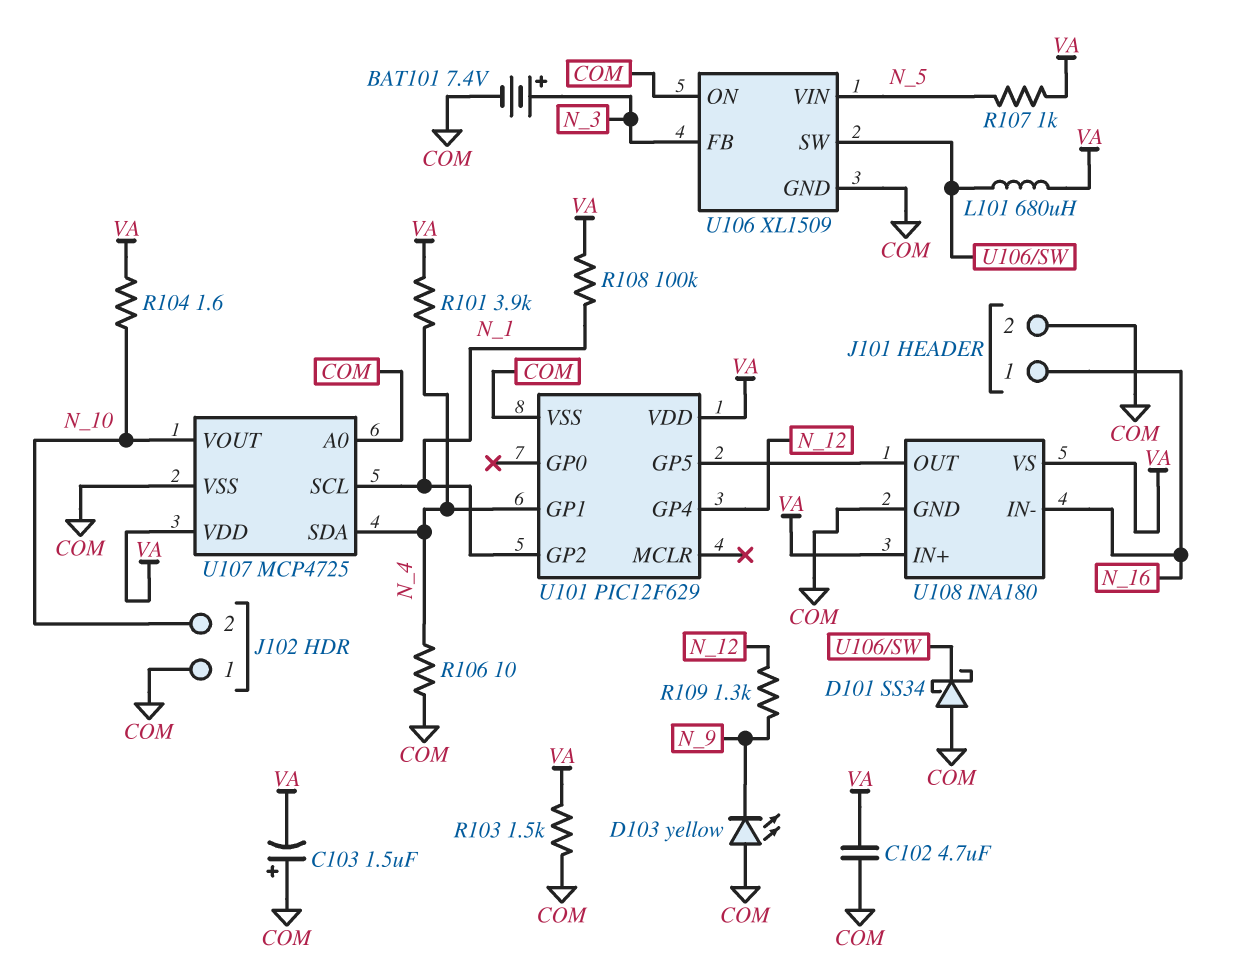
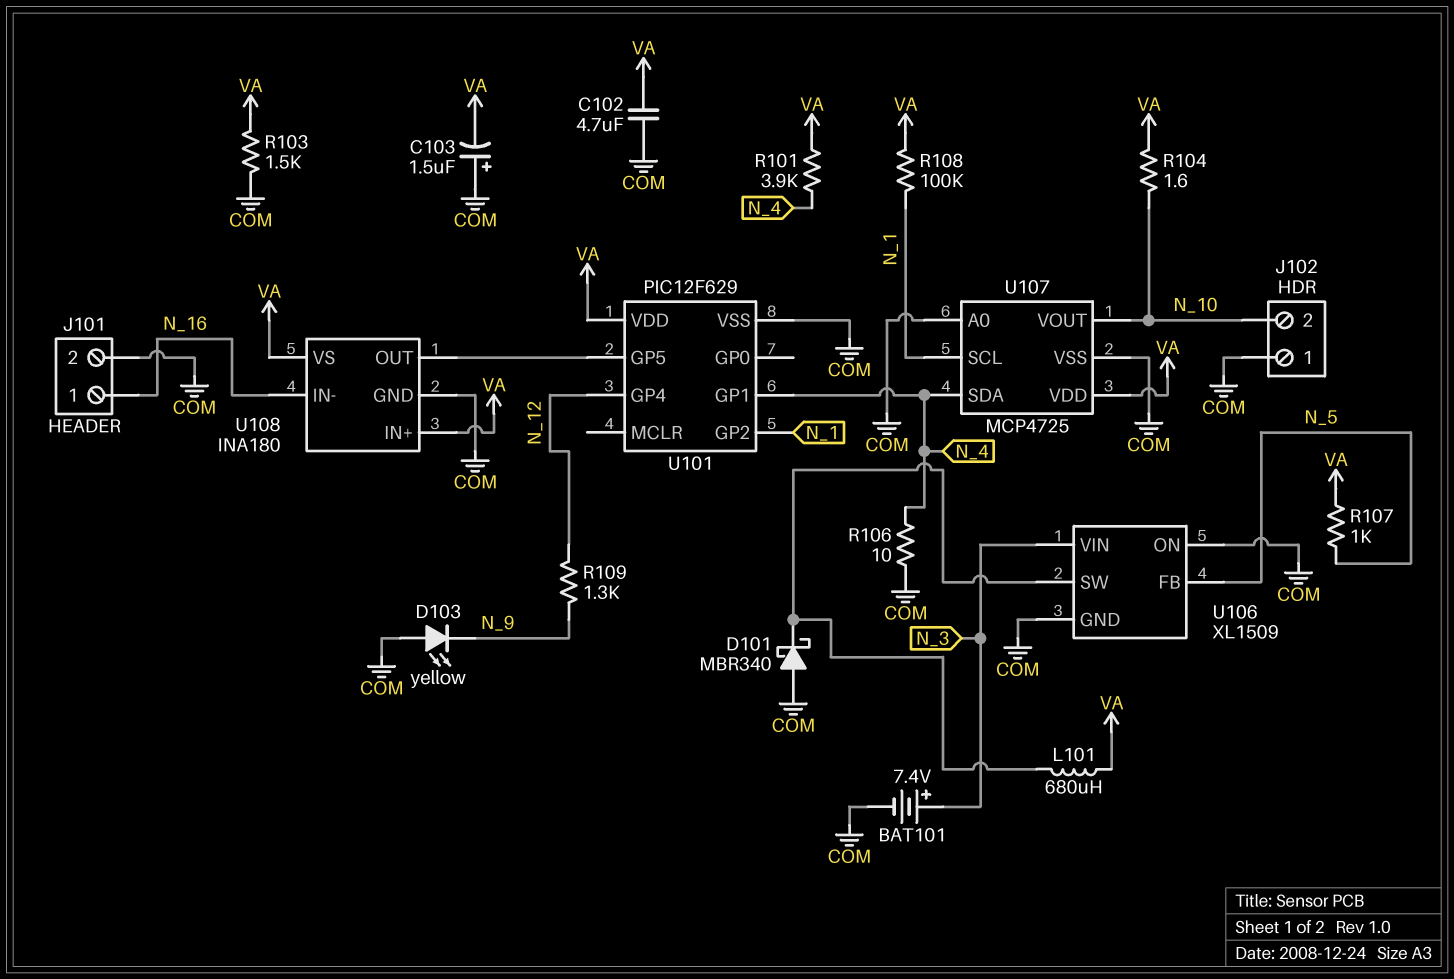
D101: schottky SS34 (A COM, K U106/SW) -> schottky MBR340 (A COM, K U106/SW)
U106 pin FB: N_3 -> N_5
U106 pin VIN: N_5 -> N_3

